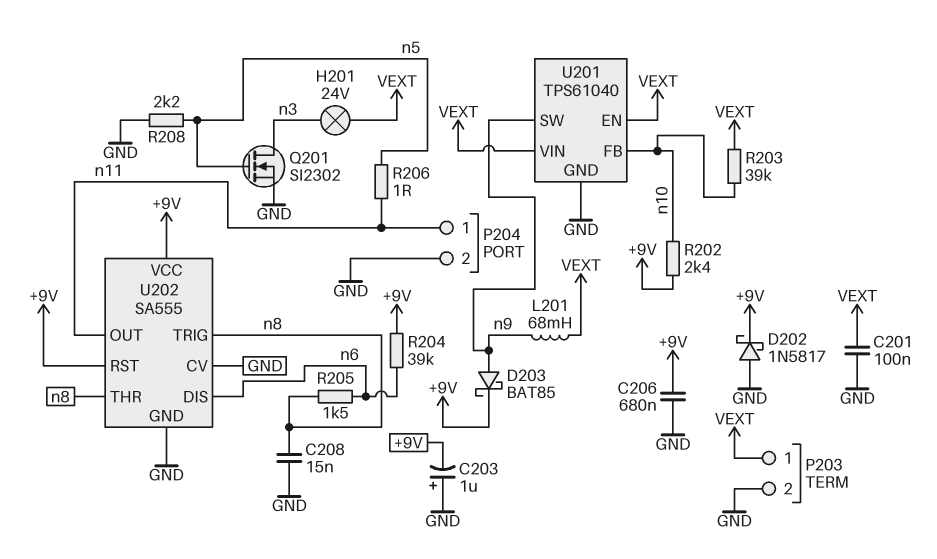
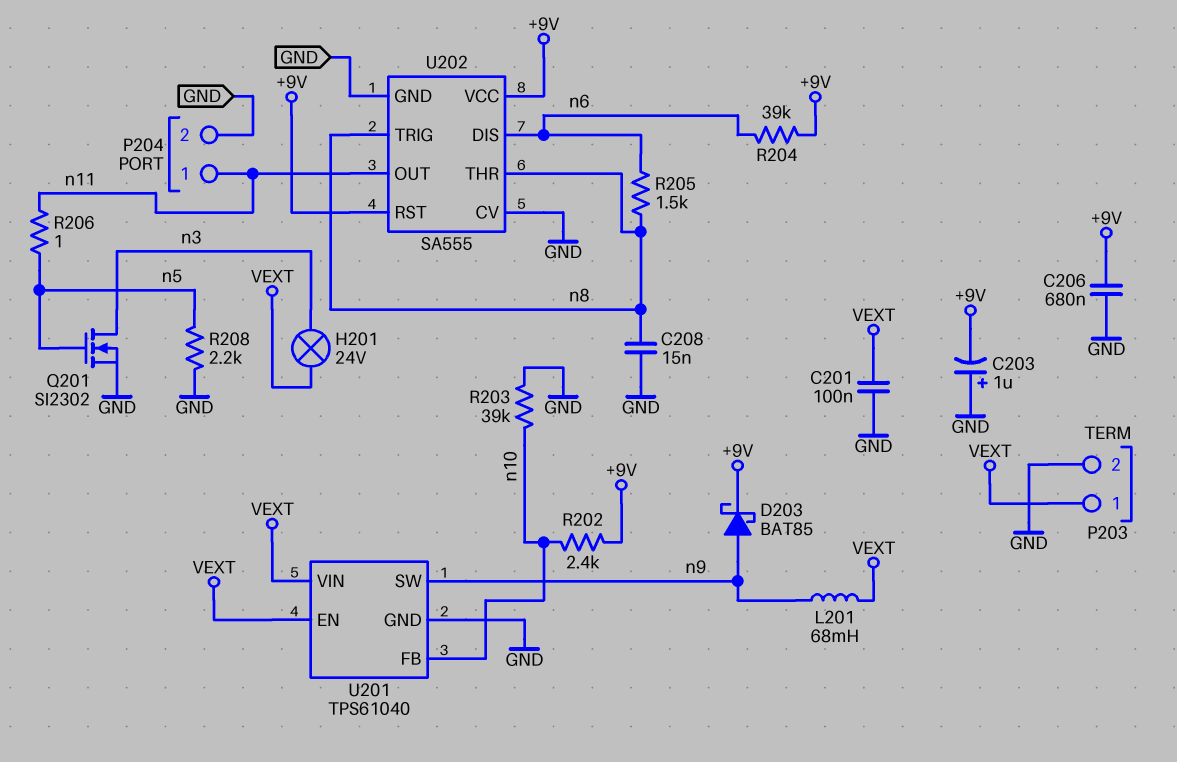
D202: schottky 1N5817 (A GND, K +9V) -> none
R203: 39k (VEXT, n10) -> 39k (GND, n10)

